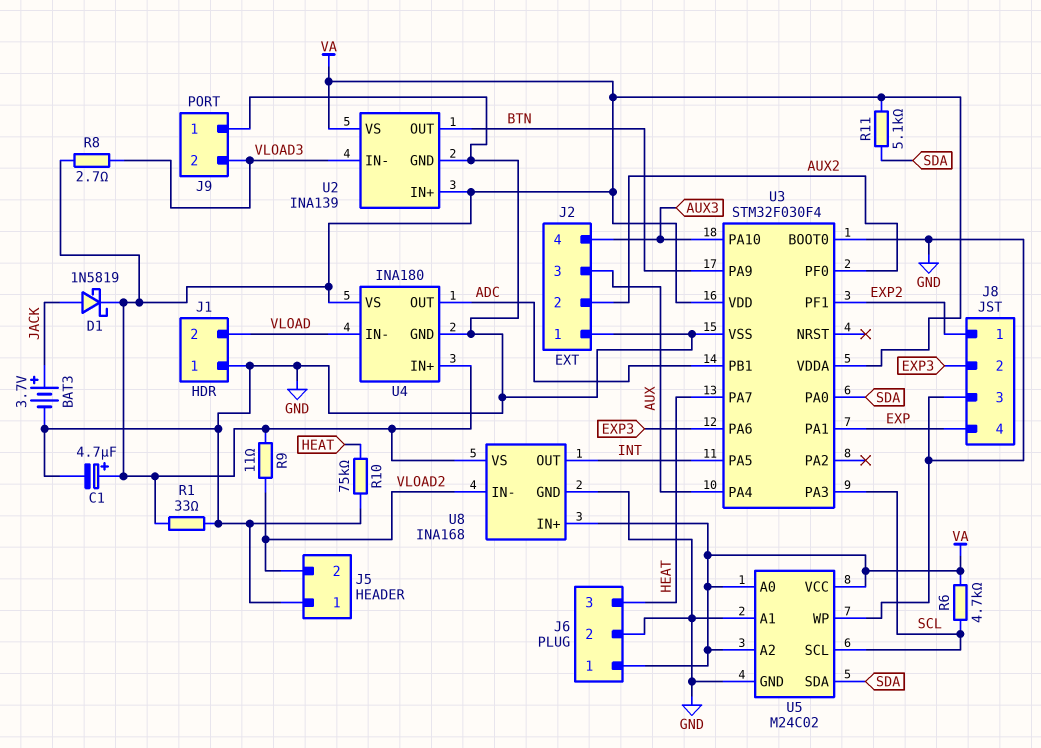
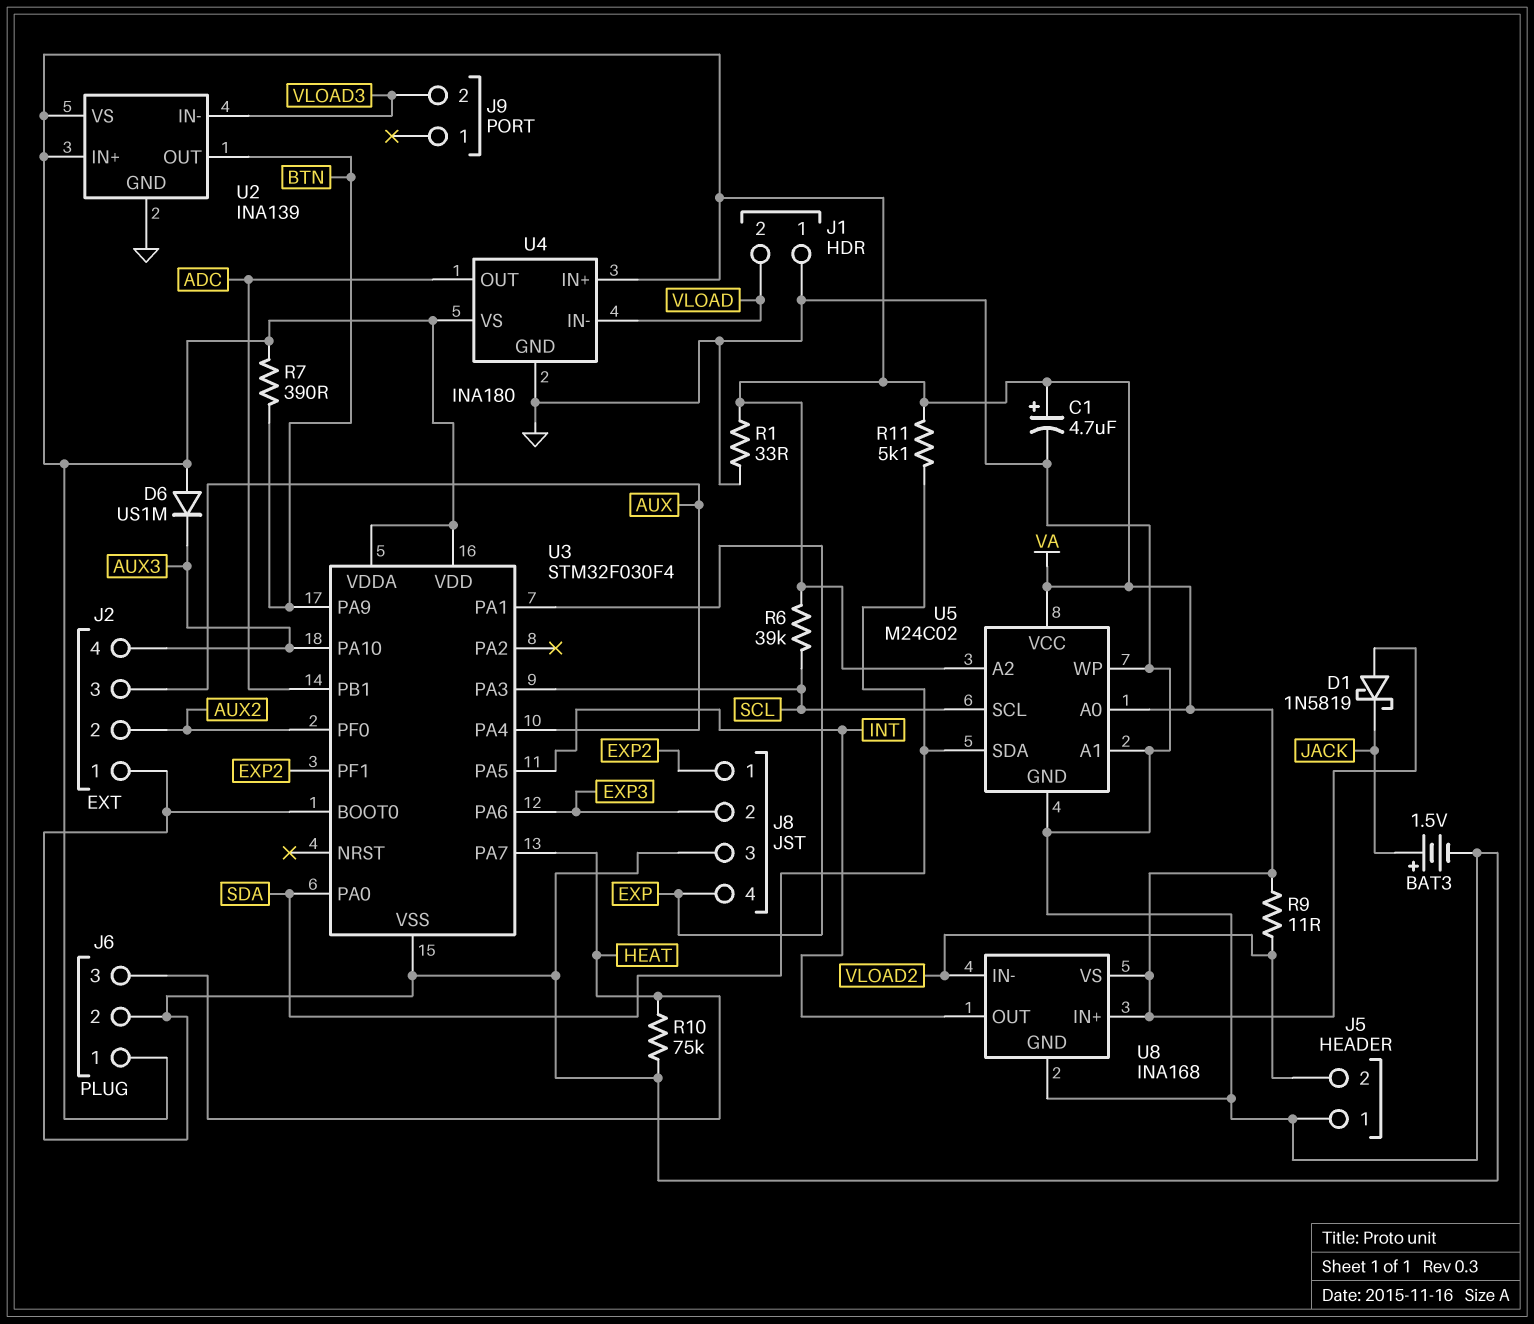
BAT3: 3.7V (plus JACK, minus GND) -> 1.5V (plus JACK, minus GND)
D1: schottky 1N5819 (A JACK, K VA) -> schottky 1N5819 (A VA, K JACK)
D6: none -> diode US1M (A VA, K AUX3)
J9 pin 1: GND -> none
R6: 4.7k (SCL, VA) -> 39k (SCL, VA)
R7: none -> 390 (BTN, VA)
R8: 2.7 (VA, VLOAD3) -> none

